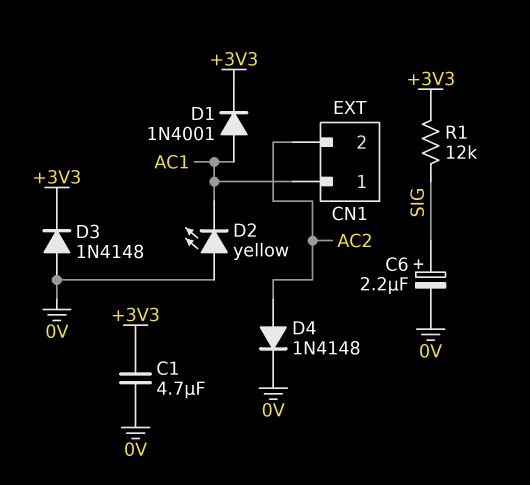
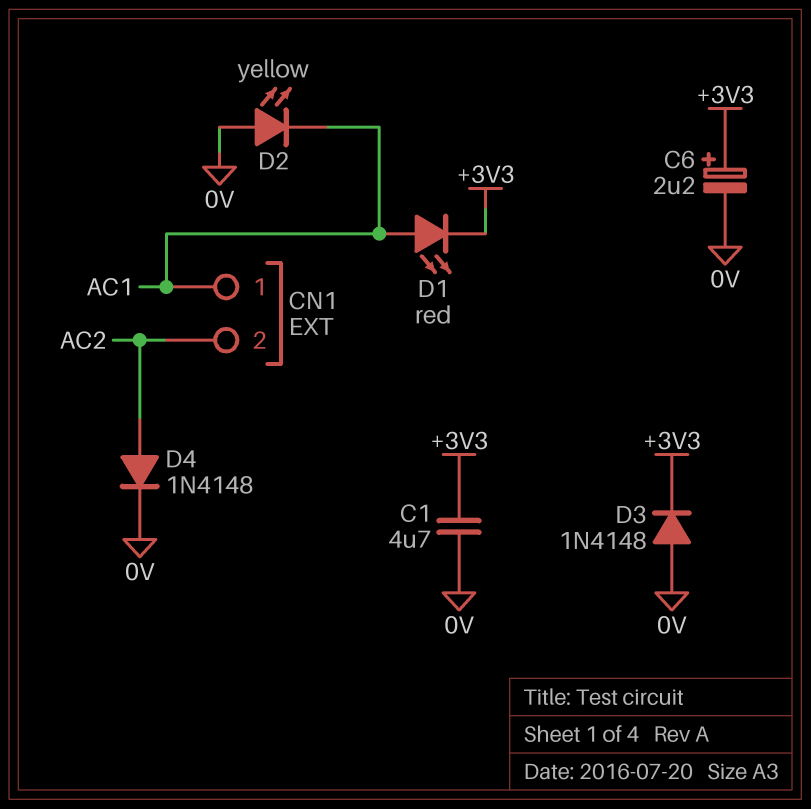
C6: 2.2uF (plus SIG, minus 0V) -> 2.2uF (plus +3V3, minus 0V)
D1: diode 1N4001 (A AC1, K +3V3) -> LED red (A AC1, K +3V3)
R1: 12k (+3V3, SIG) -> none

